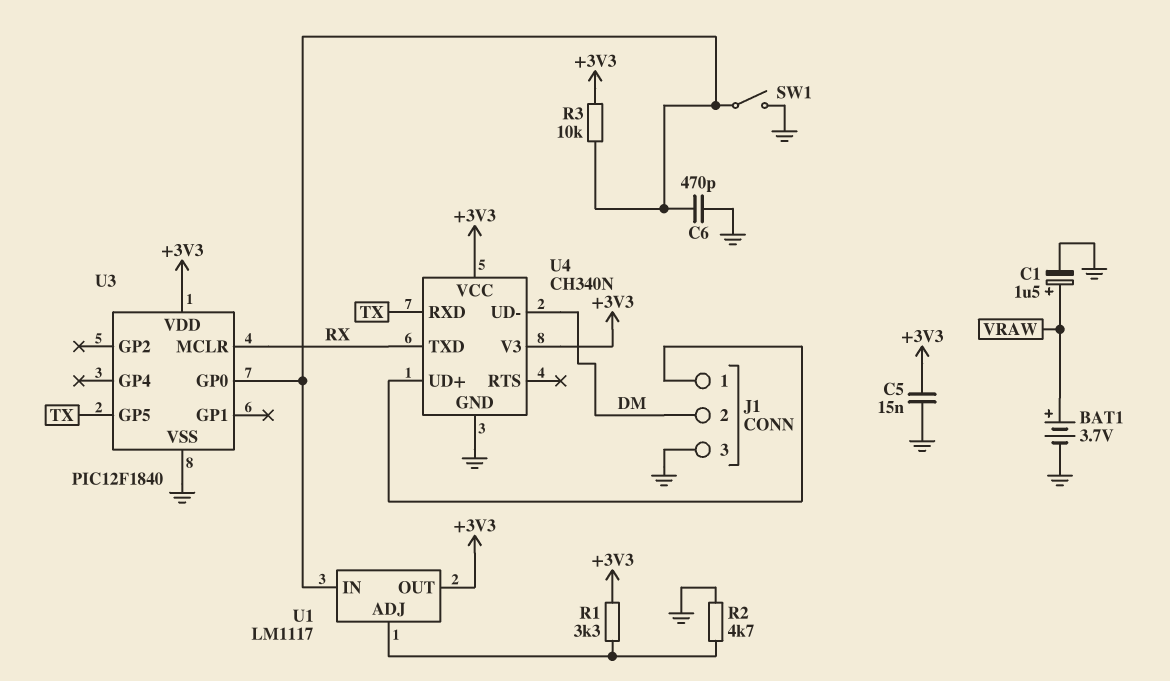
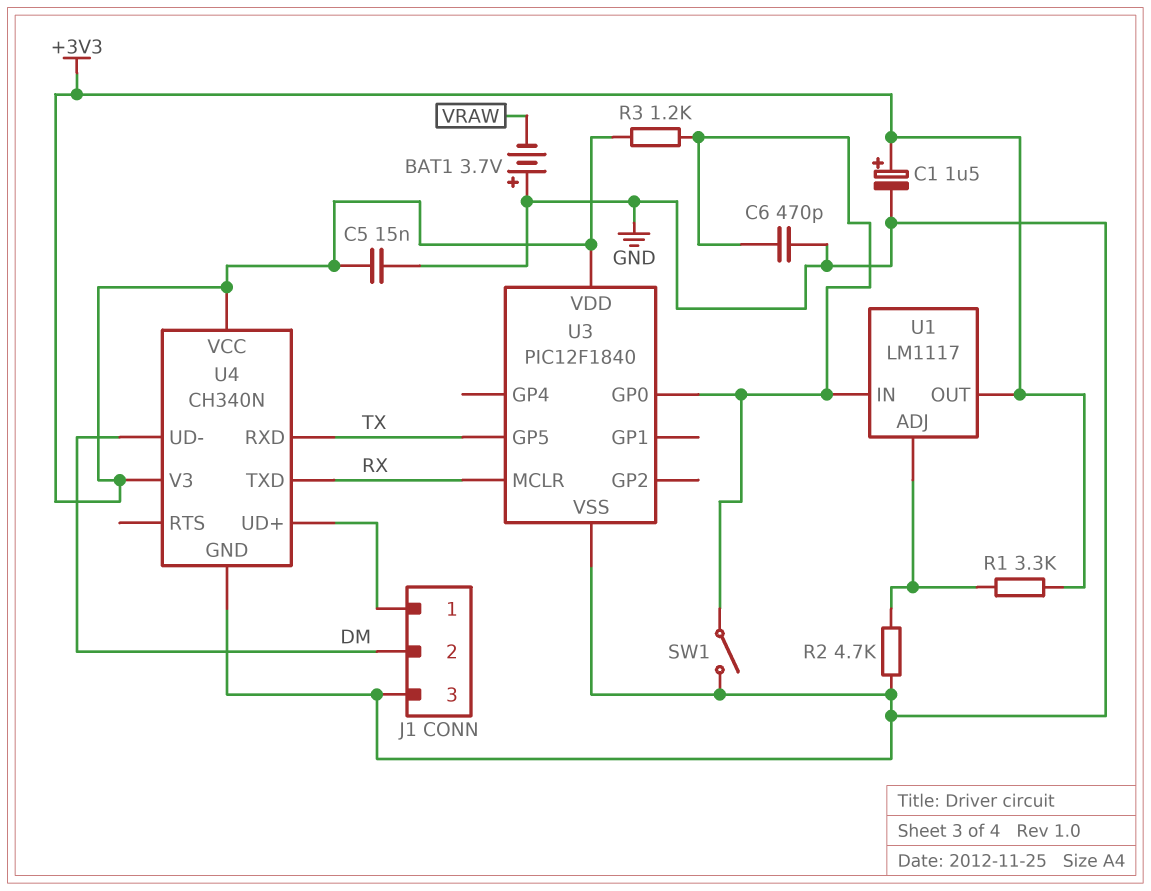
BAT1: 3.7V (plus VRAW, minus GND) -> 3.7V (plus GND, minus VRAW)
C1: 1.5uF (plus VRAW, minus GND) -> 1.5uF (plus +3V3, minus GND)
R3: 10k (+3V3, U1/IN) -> 1.2k (+3V3, U1/IN)

